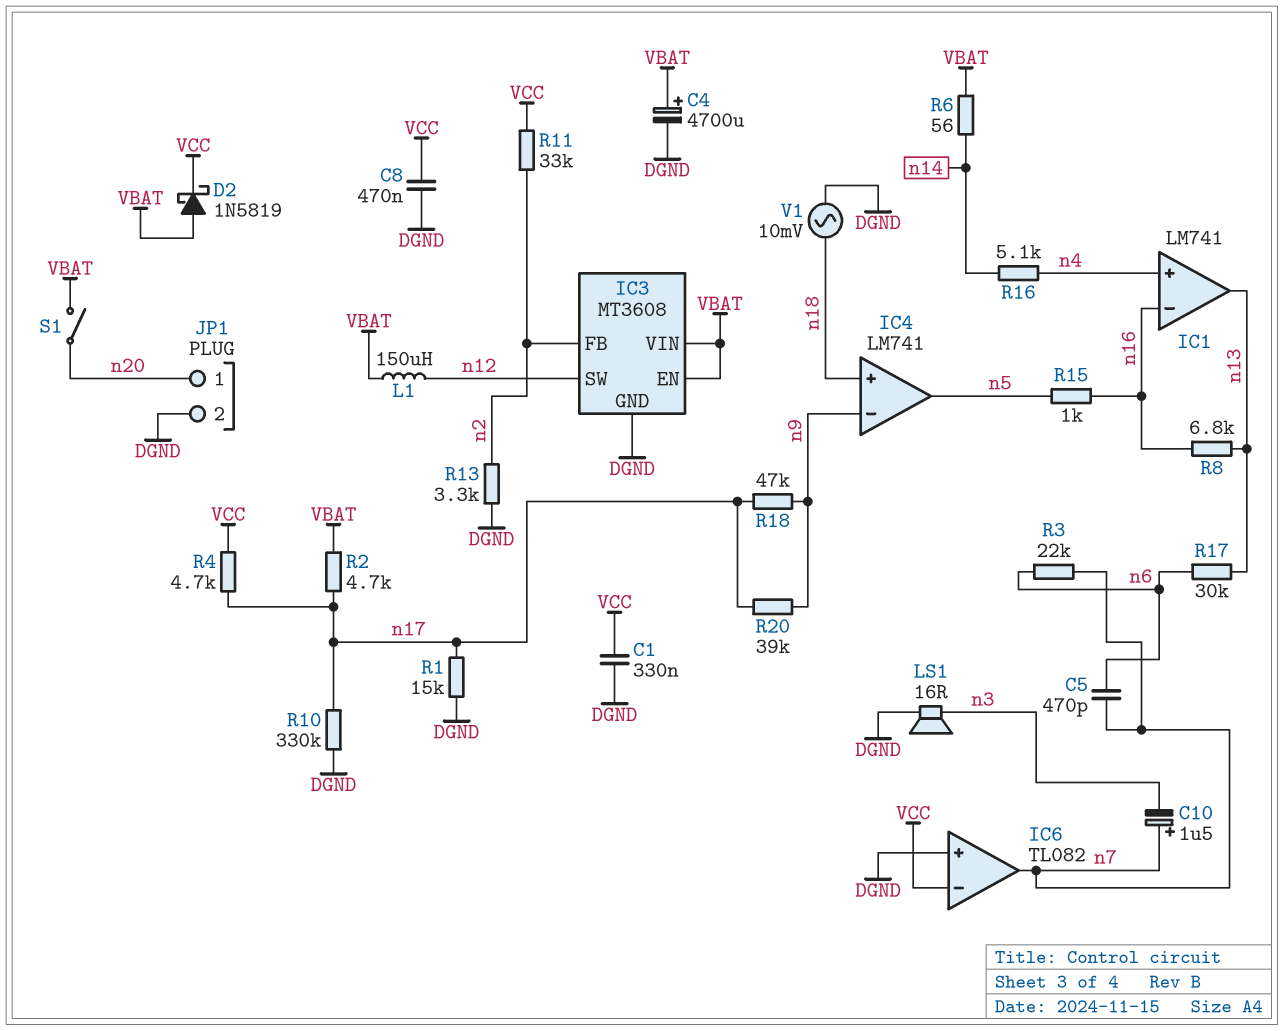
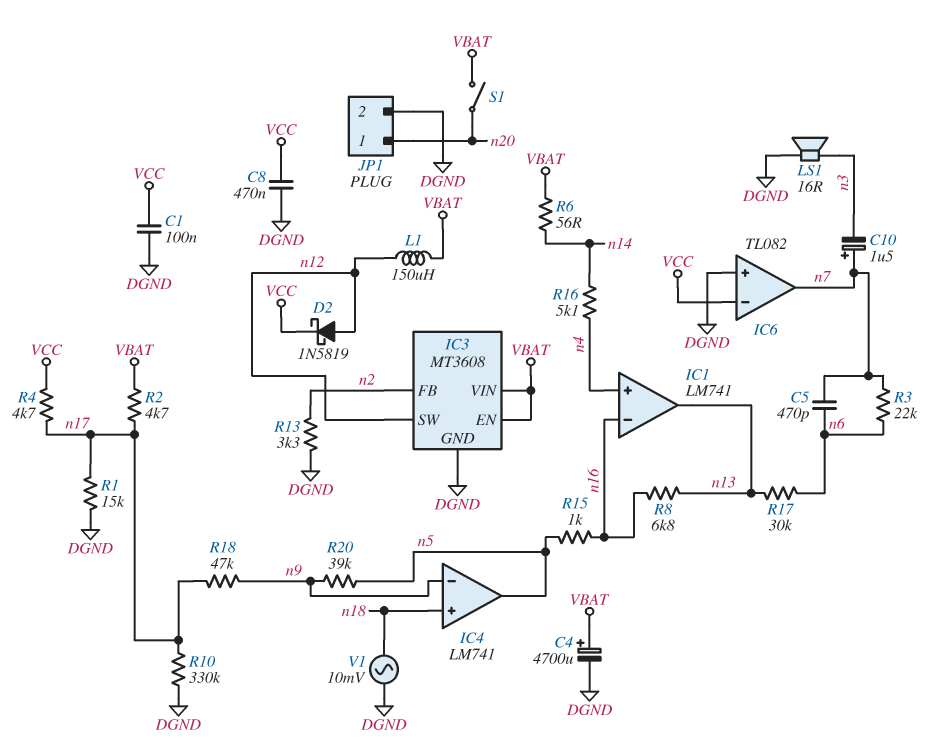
C1: 330nF (DGND, VCC) -> 100nF (DGND, VCC)
D2: schottky 1N5819 (A VBAT, K VCC) -> schottky 1N5819 (A n12, K VCC)
R11: 33k (VCC, n2) -> none
R20: 39k (n9, n17) -> 39k (n5, n9)

